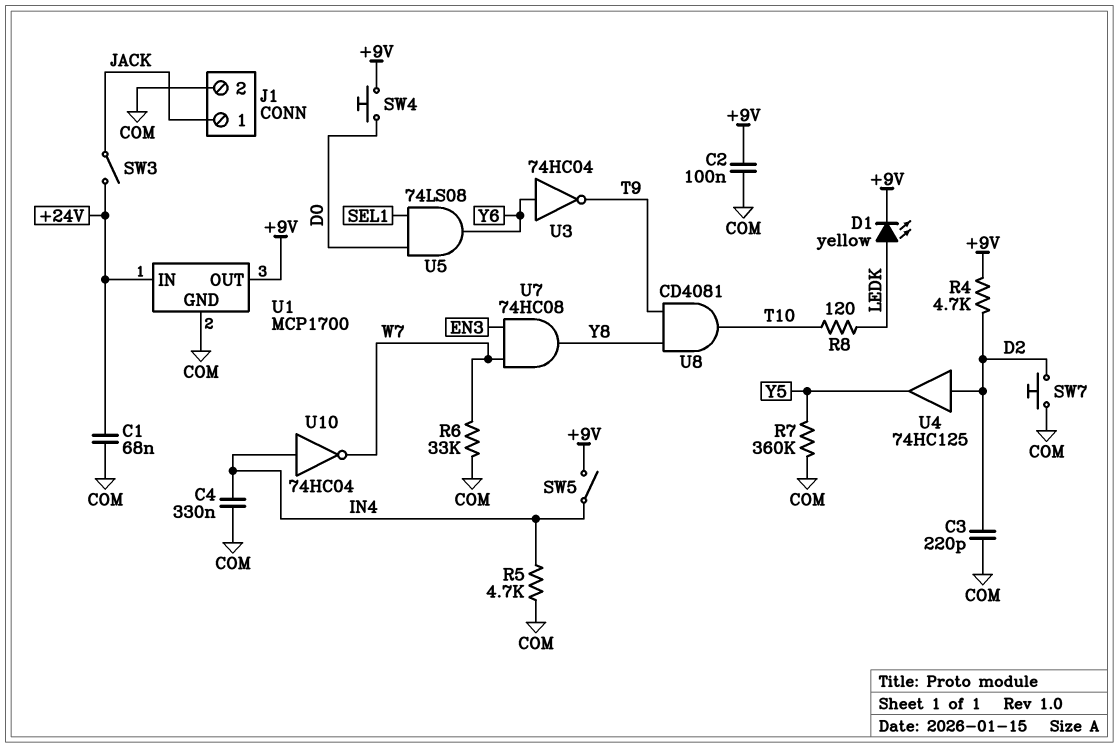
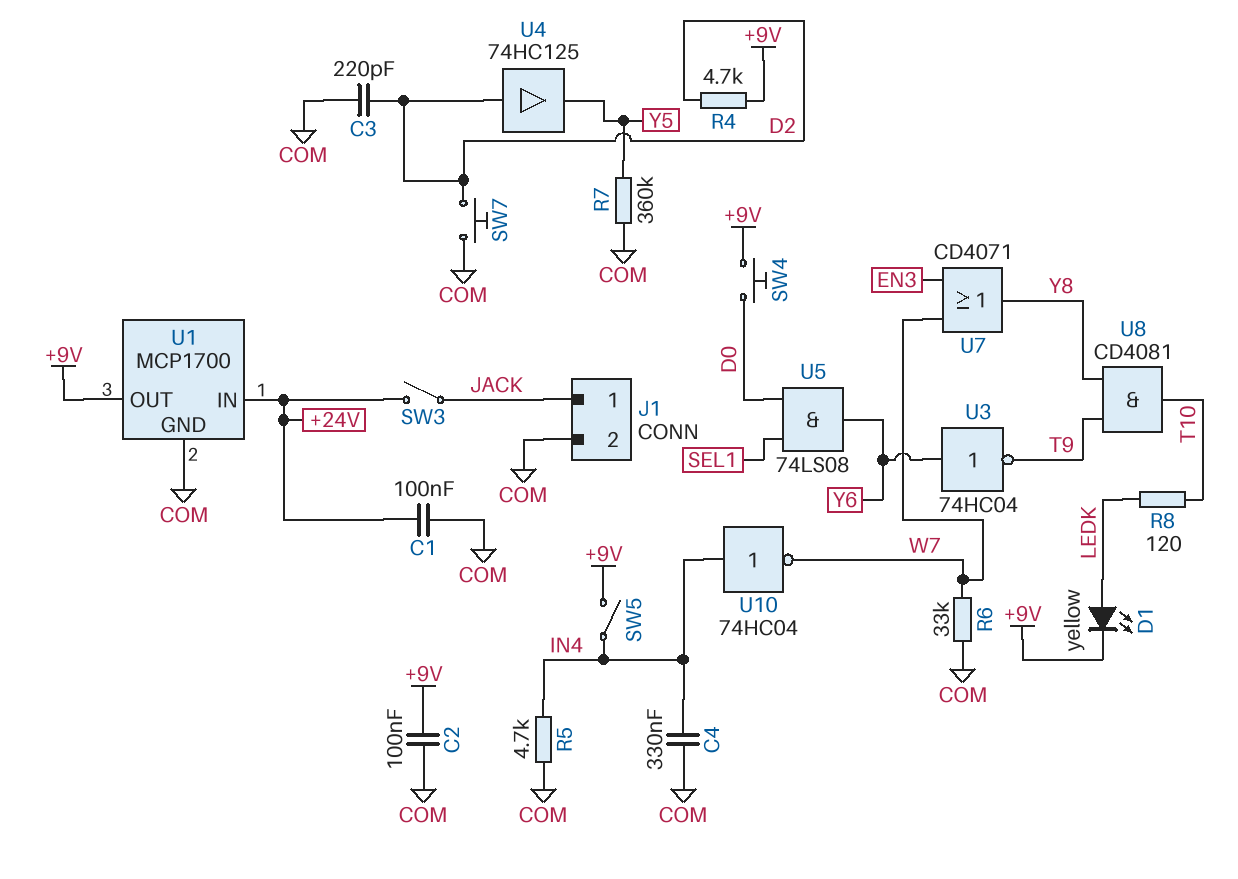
C1: 68nF (+24V, COM) -> 100nF (+24V, COM)
U7: AND 74HC08 (in EN3, in W7, out Y8) -> OR CD4071 (in EN3, in W7, out Y8)

